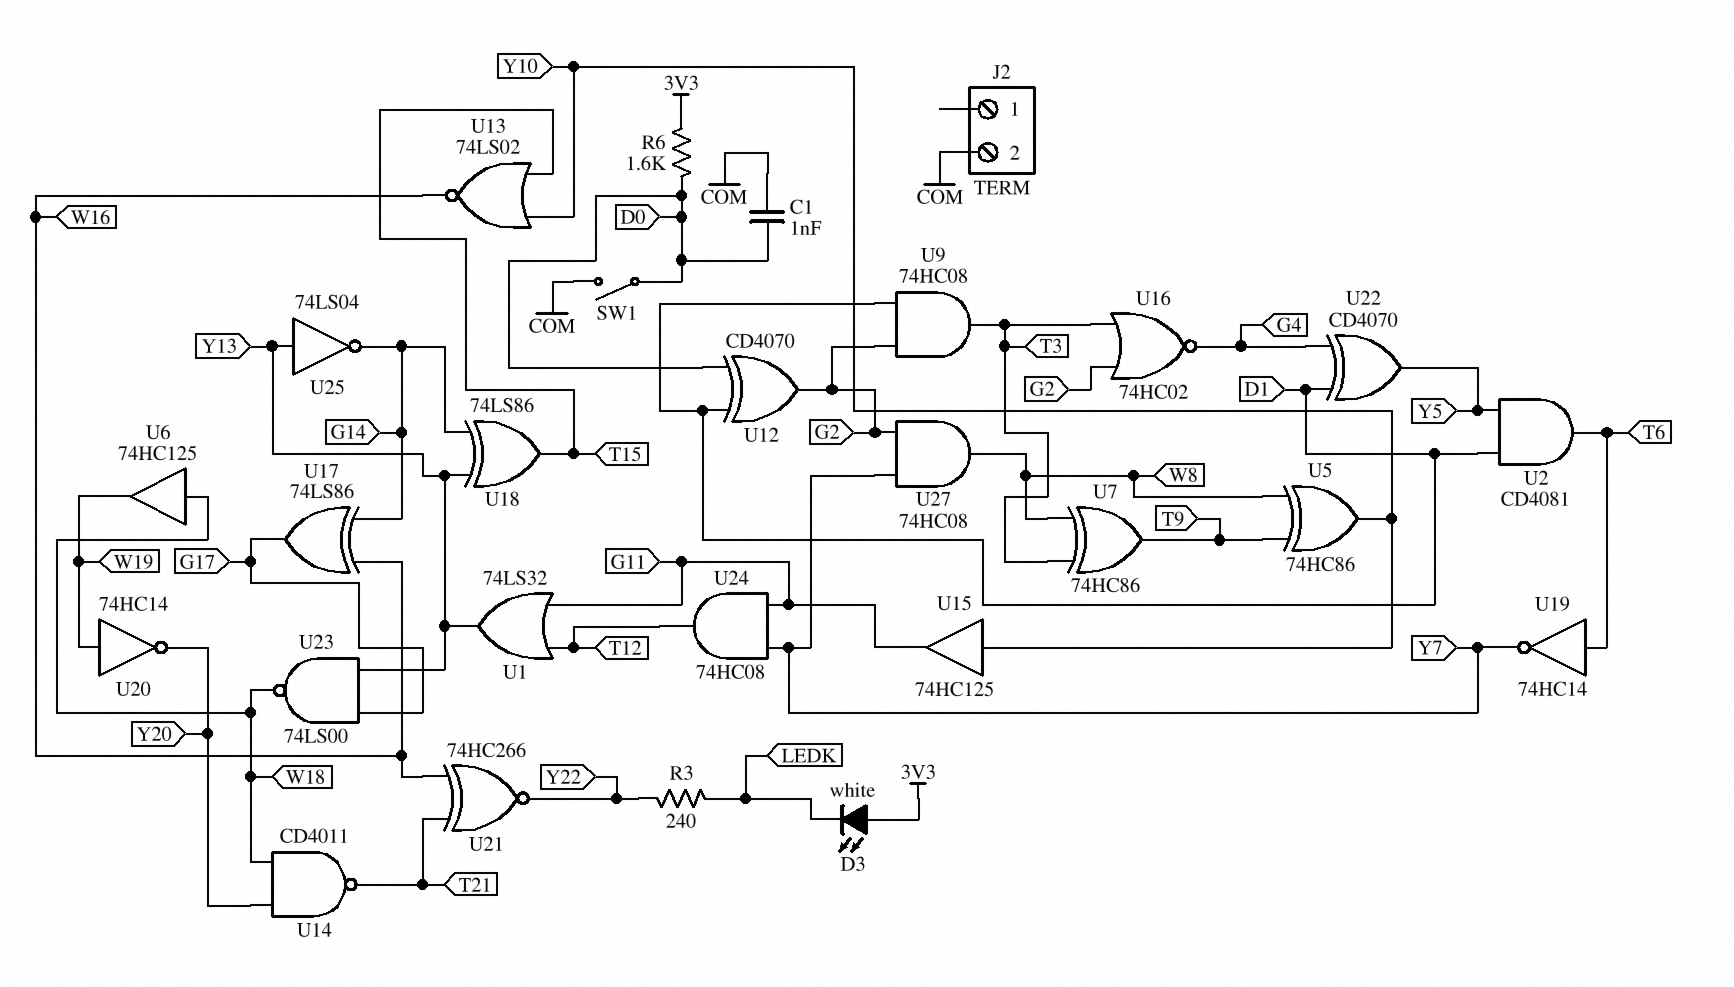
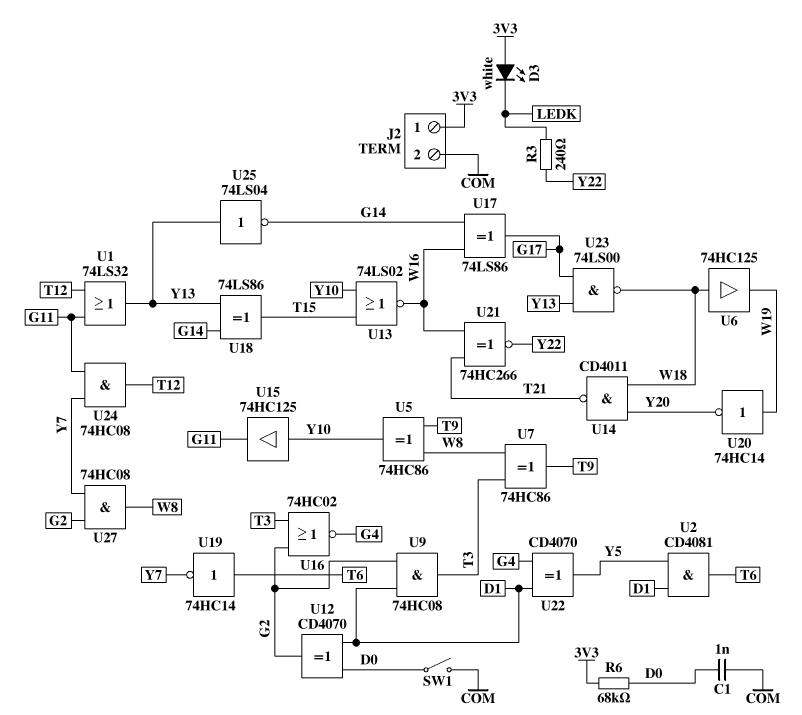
J2 pin 1: none -> 3V3
R6: 1.6k (3V3, D0) -> 68k (3V3, D0)

